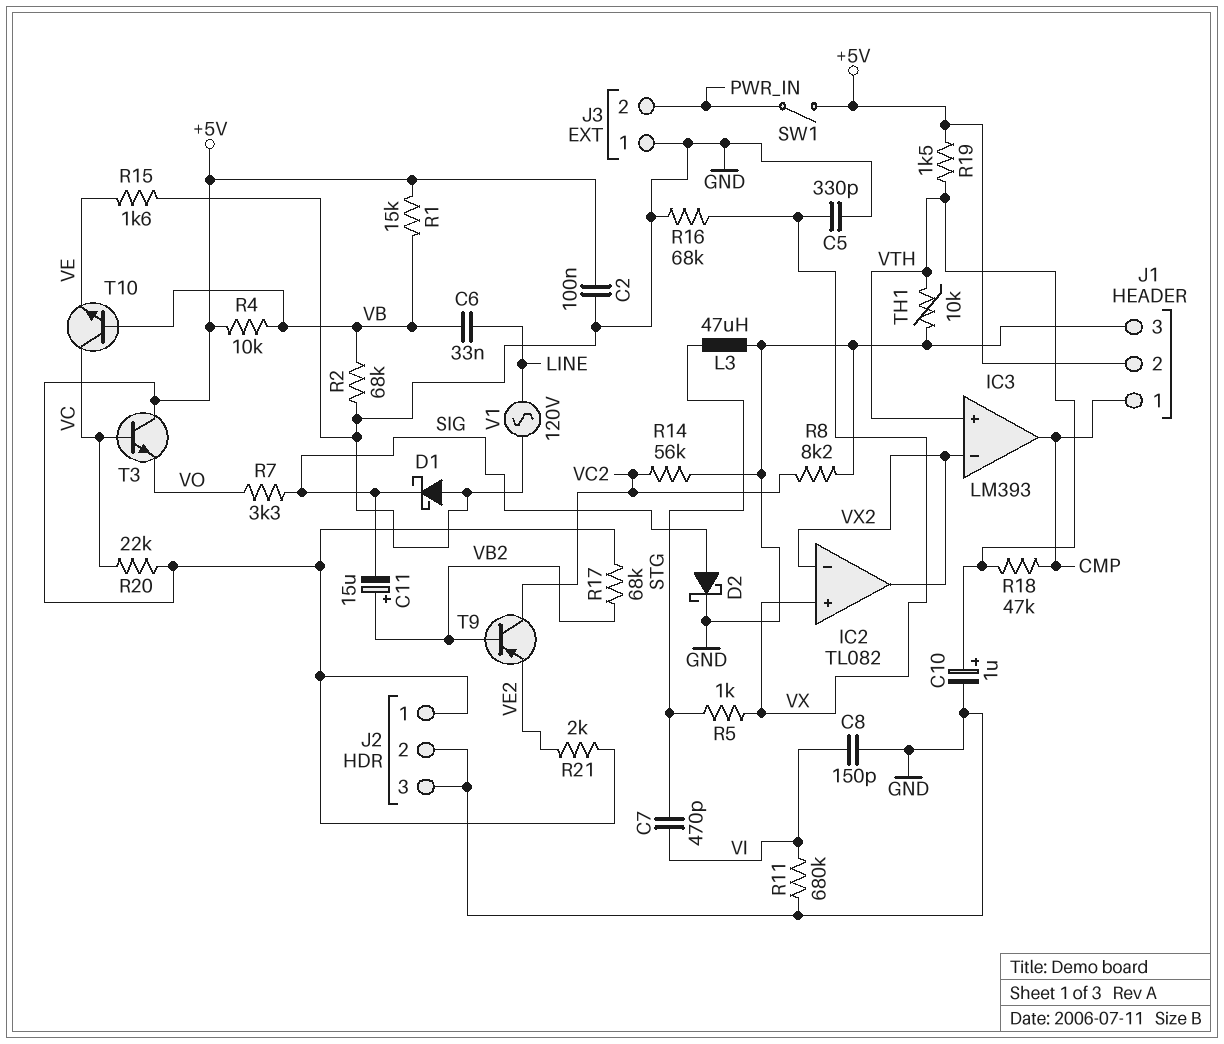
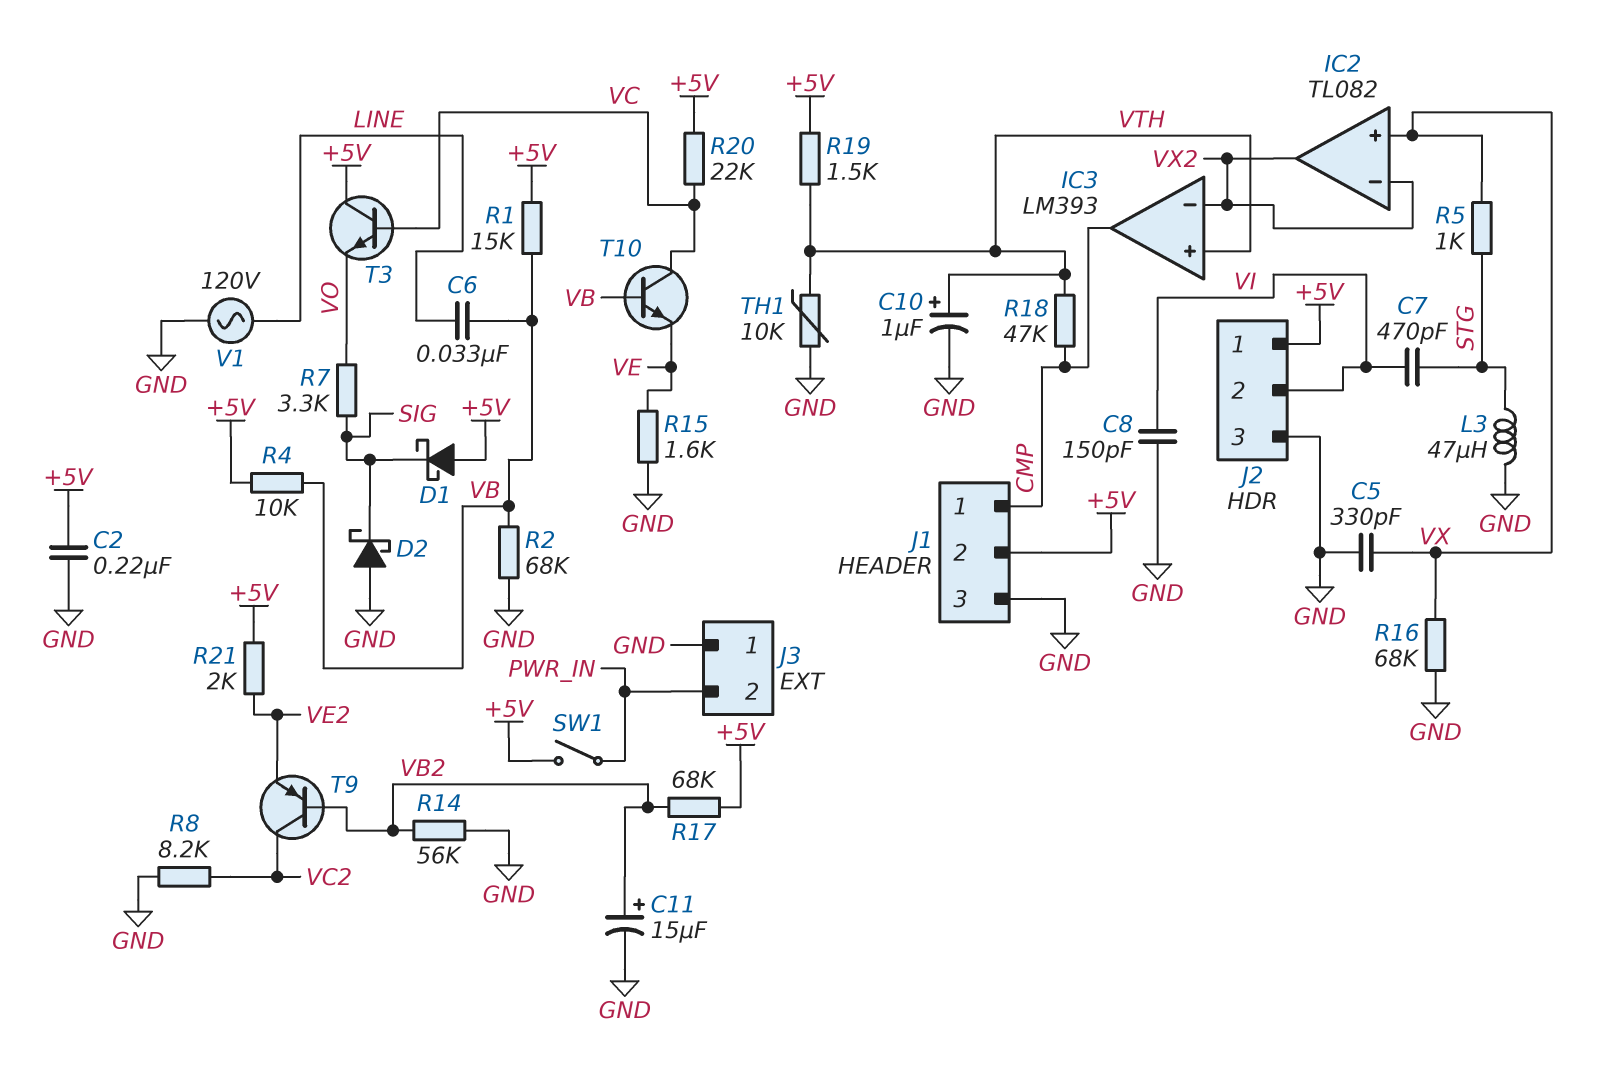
C2: 100nF (+5V, GND) -> 220nF (+5V, GND)
C11: 15uF (plus VB2, minus SIG) -> 15uF (plus VB2, minus GND)
D1: schottky (A GND, K SIG) -> schottky (A +5V, K SIG)
D2: schottky (A SIG, K GND) -> schottky (A GND, K SIG)
J2 pin 2: GND -> VI
R11: 680k (GND, VI) -> none
R14: 56k (GND, VC2) -> 56k (GND, VB2)

